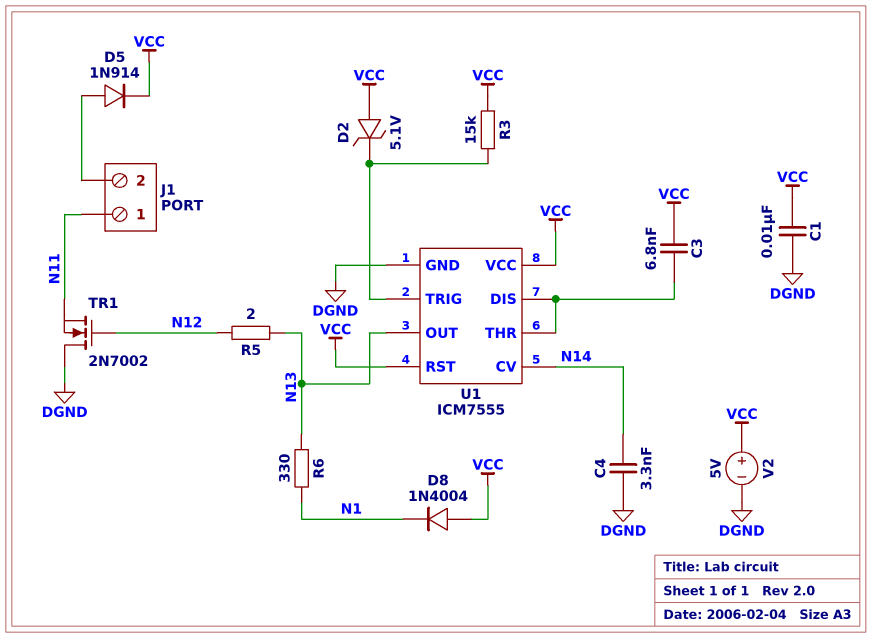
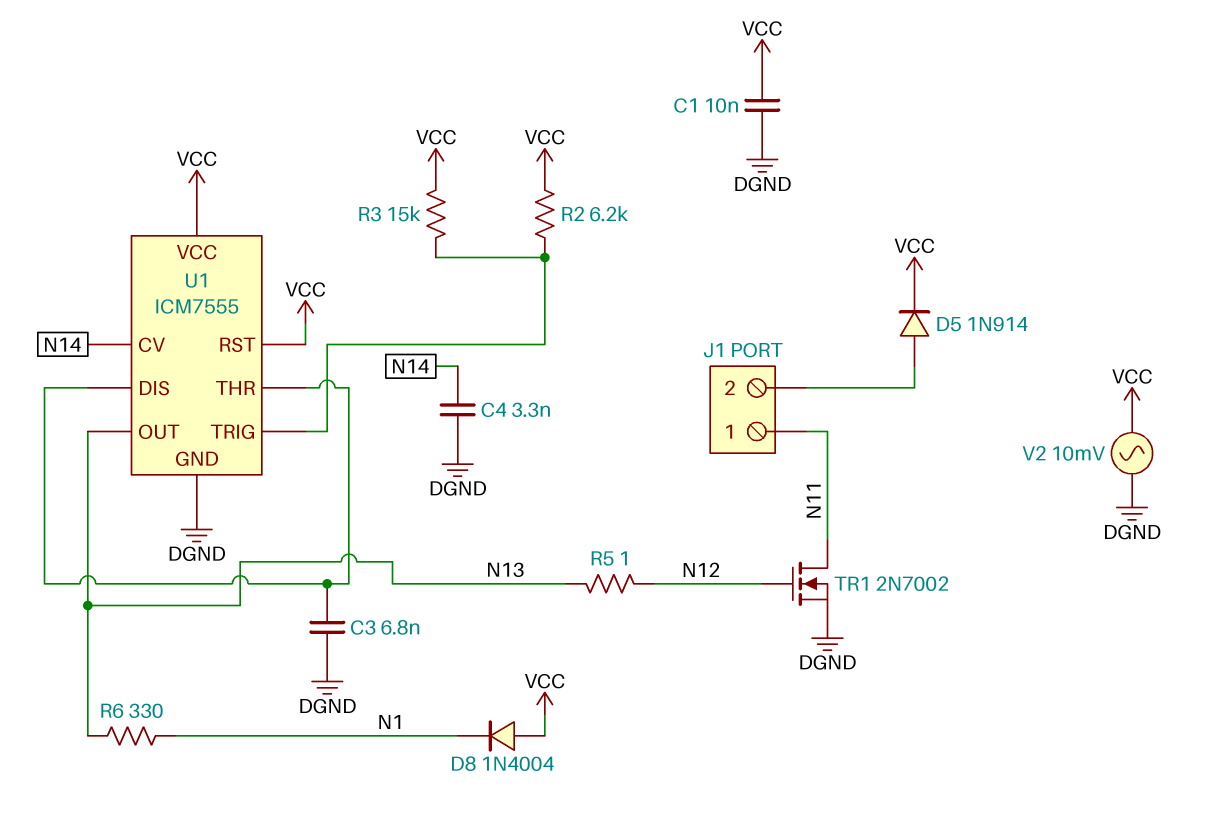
C3: 6.8nF (U1/DIS, VCC) -> 6.8nF (DGND, U1/DIS)
D2: zener 5.1V (A VCC, K U1/TRIG) -> none
R2: none -> 6.2k (U1/TRIG, VCC)
R5: 2 (N12, N13) -> 1 (N12, N13)
TR1: NMOS 2N7002 (G N12, D DGND, S N11) -> NMOS 2N7002 (G N12, D N11, S DGND)
V2: 5V (plus VCC, minus DGND) -> AC 10mV (DGND, VCC)

